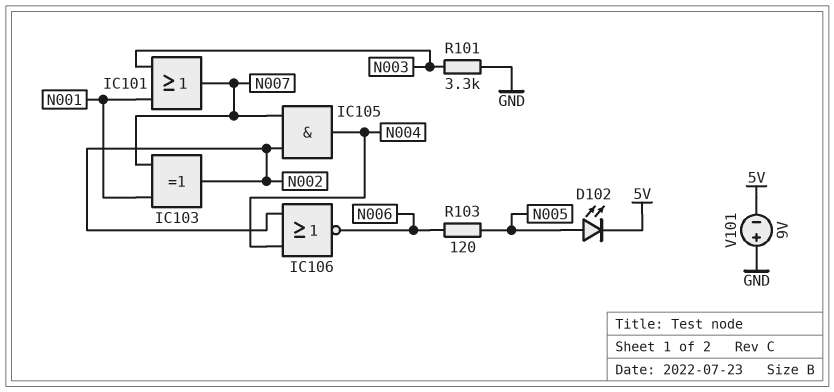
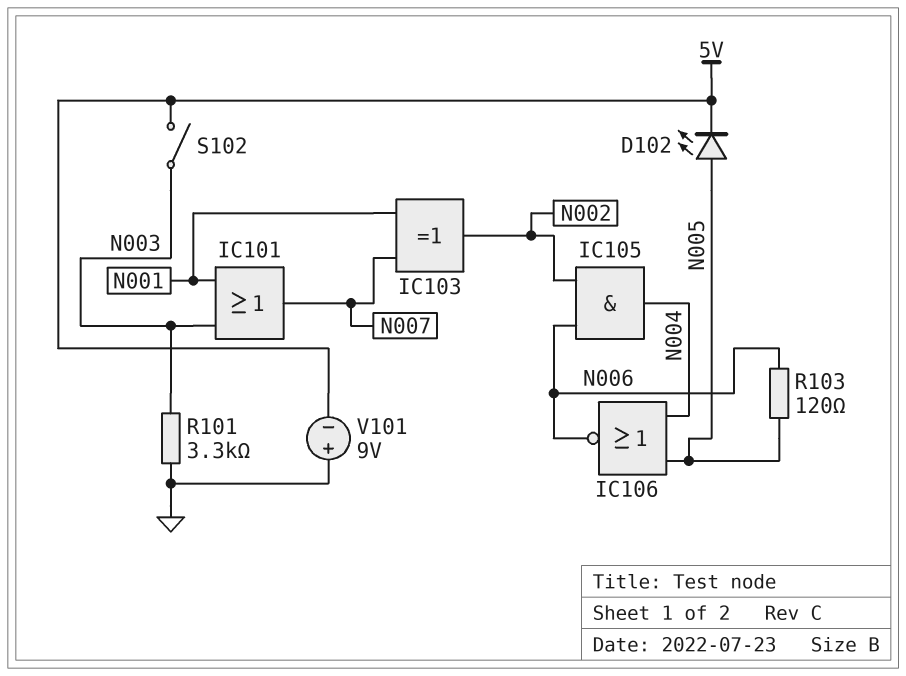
IC105: AND (in N002, in N007, out N004) -> AND (in N002, in N006, out N004)
IC106: NOR (in N002, in N004, out N006) -> NOR (in N004, in N005, out N006)
S102: none -> switch (5V, N003)

